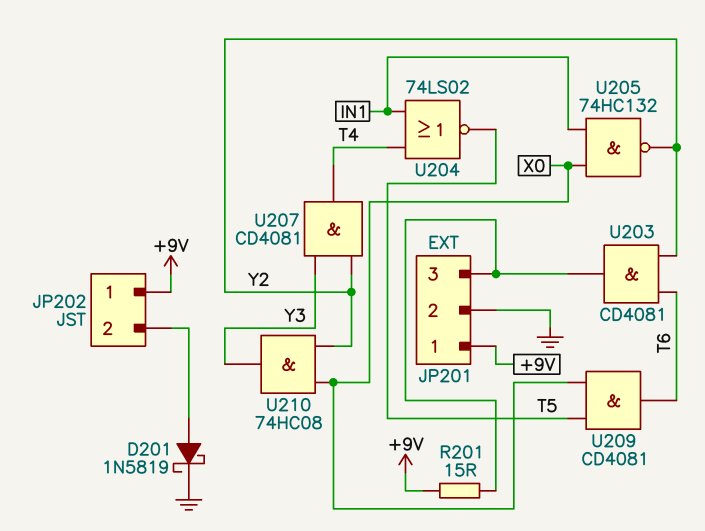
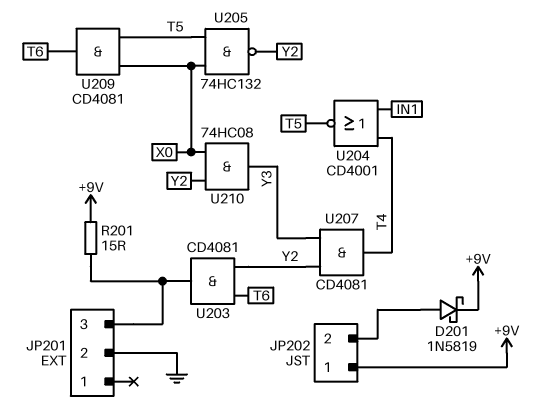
D201: schottky 1N5819 (A JP202/2, K GND) -> schottky 1N5819 (A JP202/2, K +9V)
JP201 pin 1: +9V -> none
U204: NOR 74LS02 (in IN1, in T4, out T5) -> NOR CD4001 (in IN1, in T4, out T5)
U205: NAND 74HC132 (in IN1, in X0, out Y2) -> NAND 74HC132 (in T5, in X0, out Y2)

